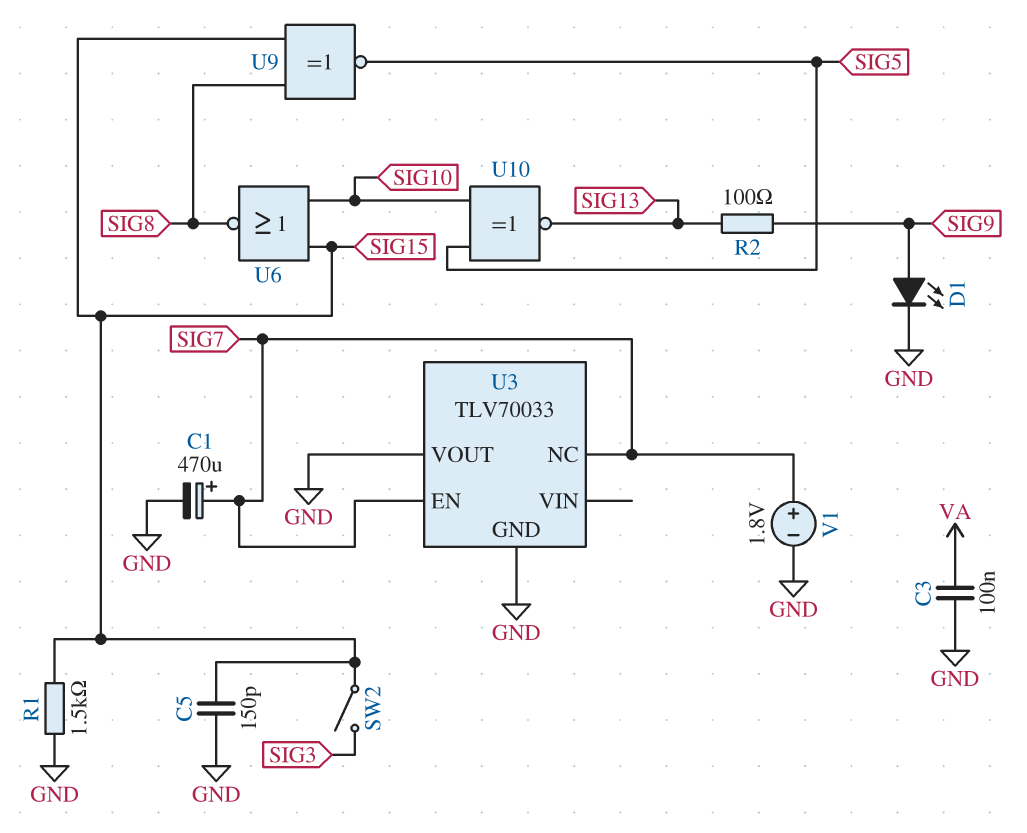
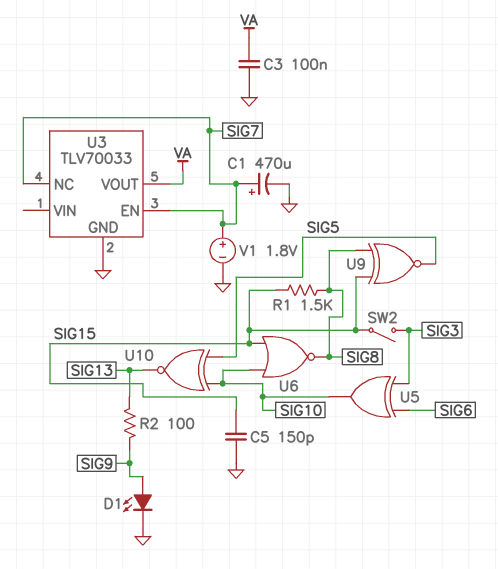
R1: 1.5k (GND, SIG15) -> 1.5k (SIG8, SIG15)
U3 pin VOUT: GND -> VA
U5: none -> XOR (in SIG3, in SIG6, out SIG10)

